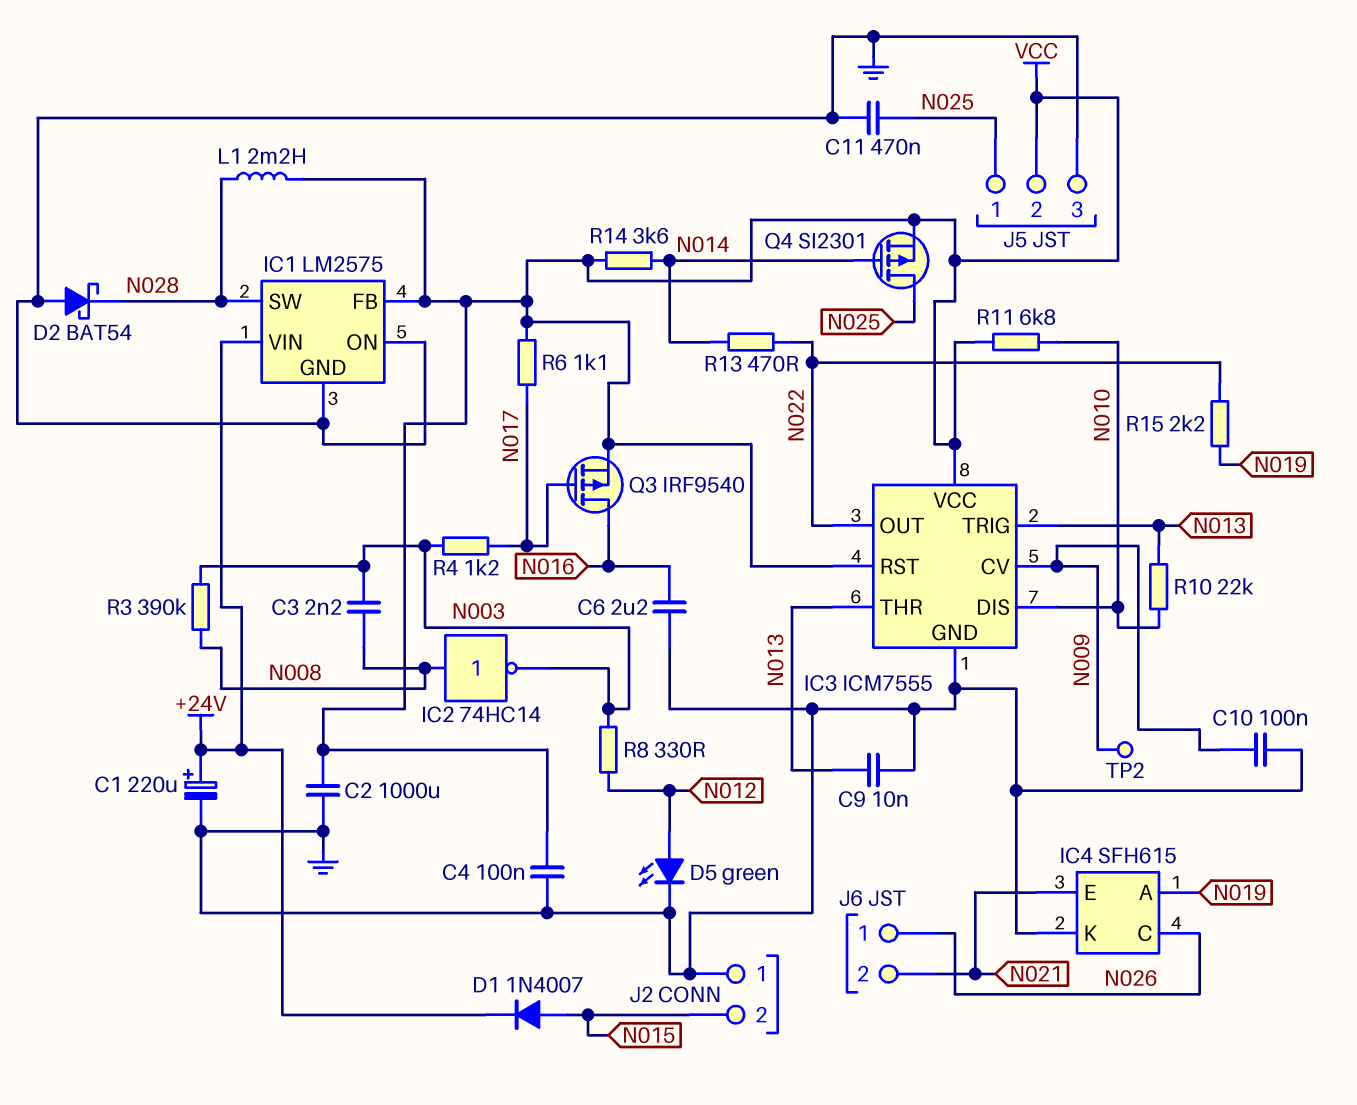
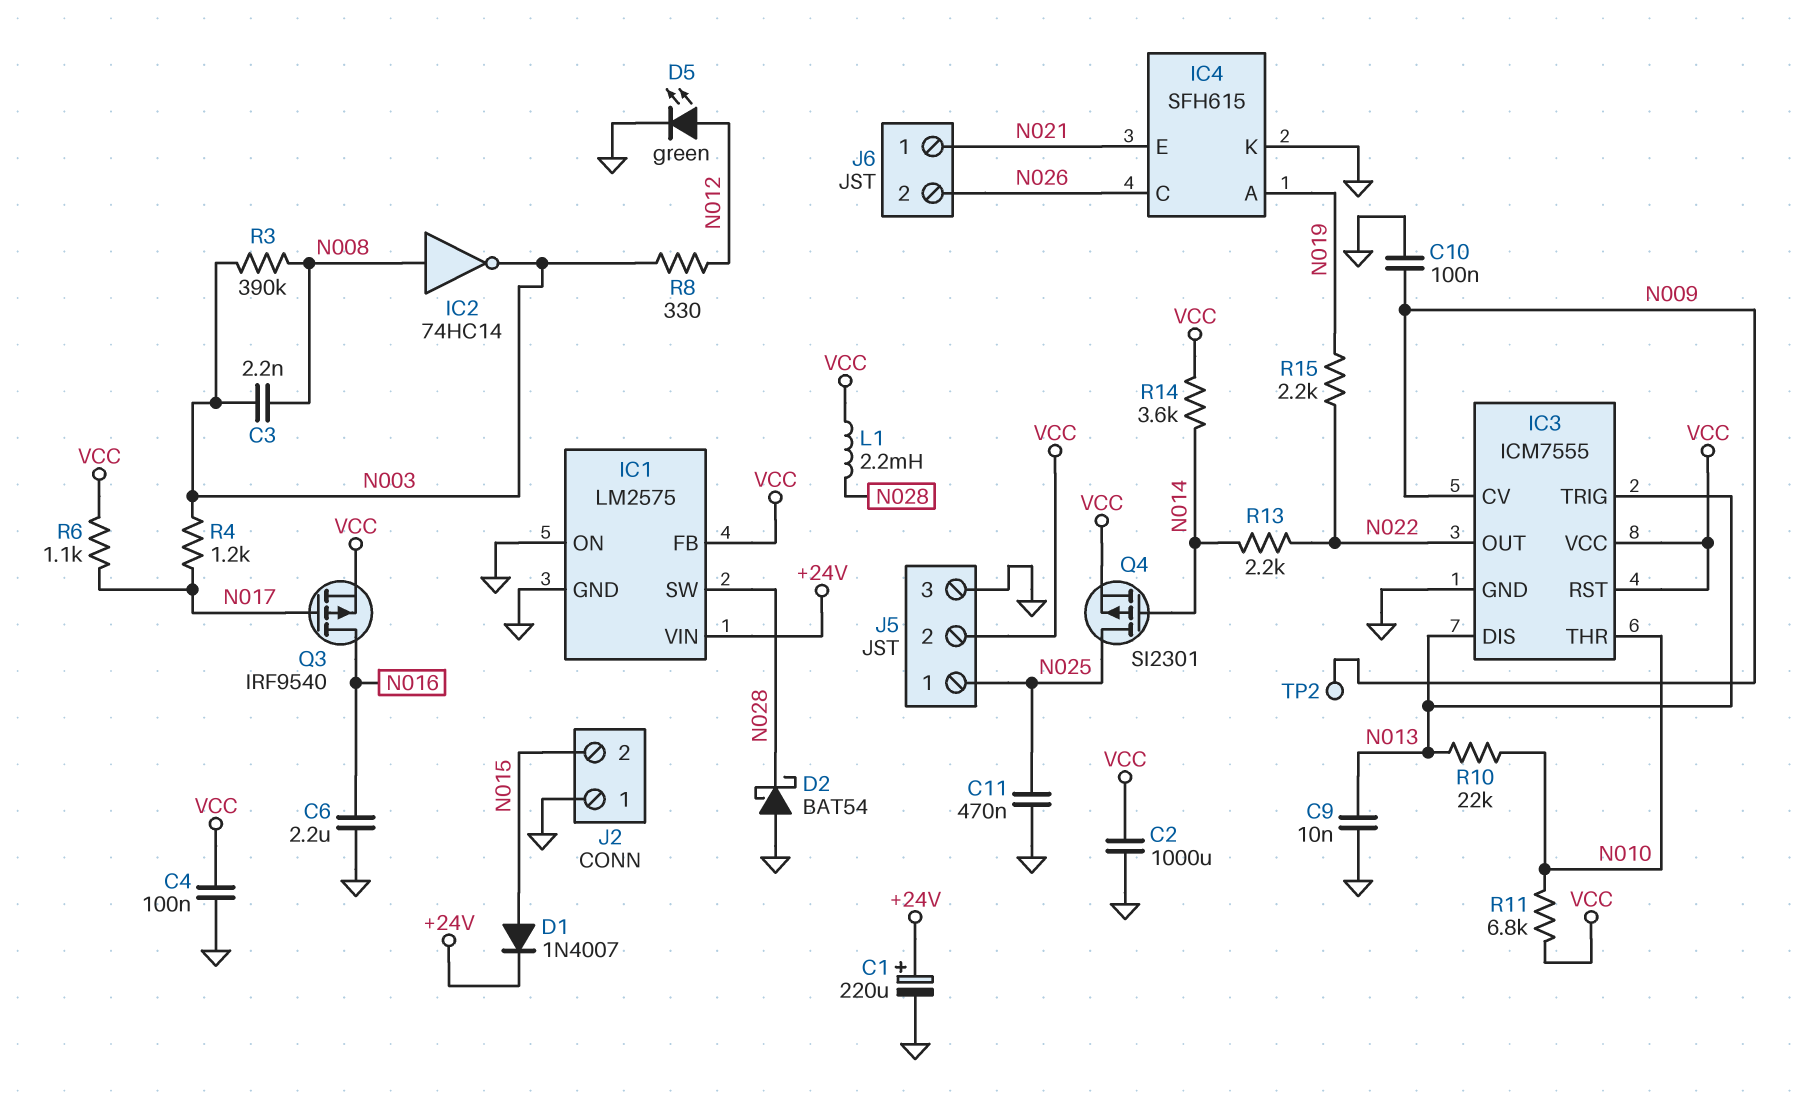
IC3 pin DIS: N010 -> N013
IC3 pin THR: N013 -> N010
J6 pin 1: N026 -> N021
J6 pin 2: N021 -> N026
R13: 470 (N014, N022) -> 2.2k (N014, N022)

